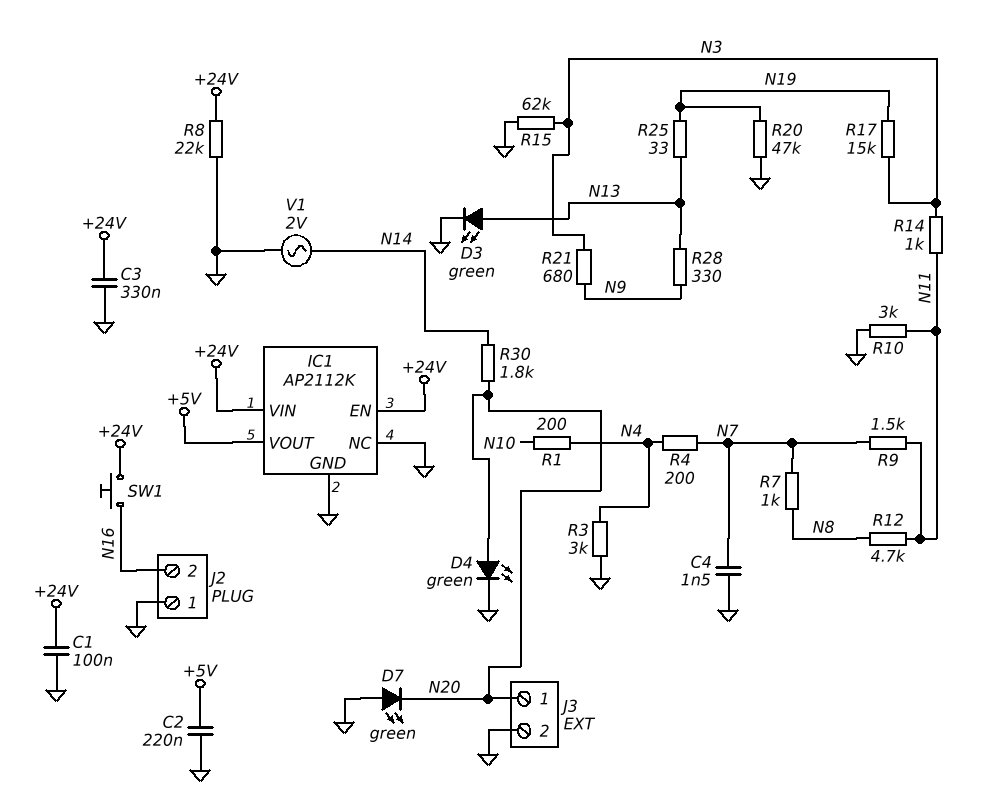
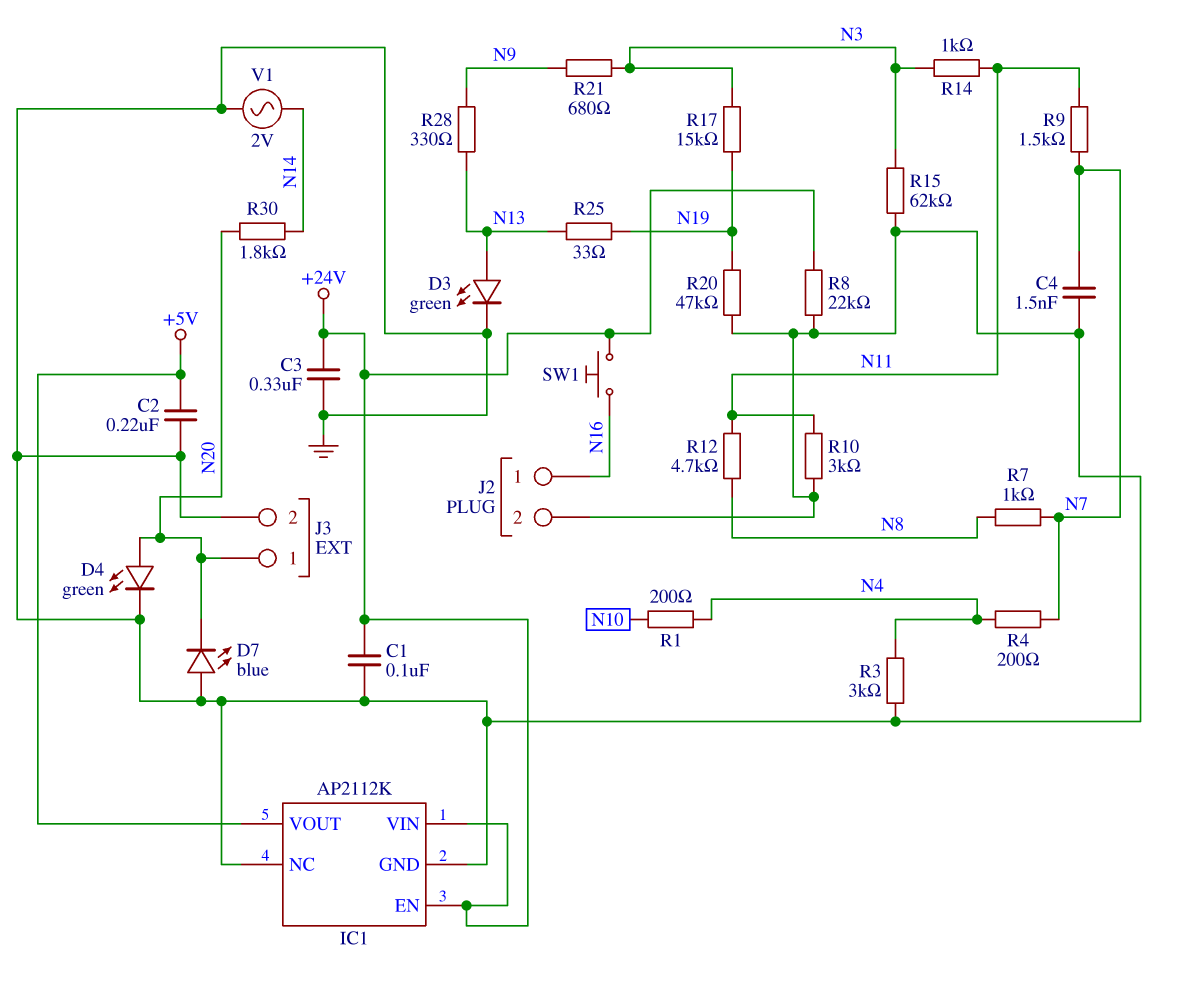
D7: LED green (A GND, K N20) -> LED blue (A GND, K N20)
J2 pin 1: GND -> N16
J2 pin 2: N16 -> GND

